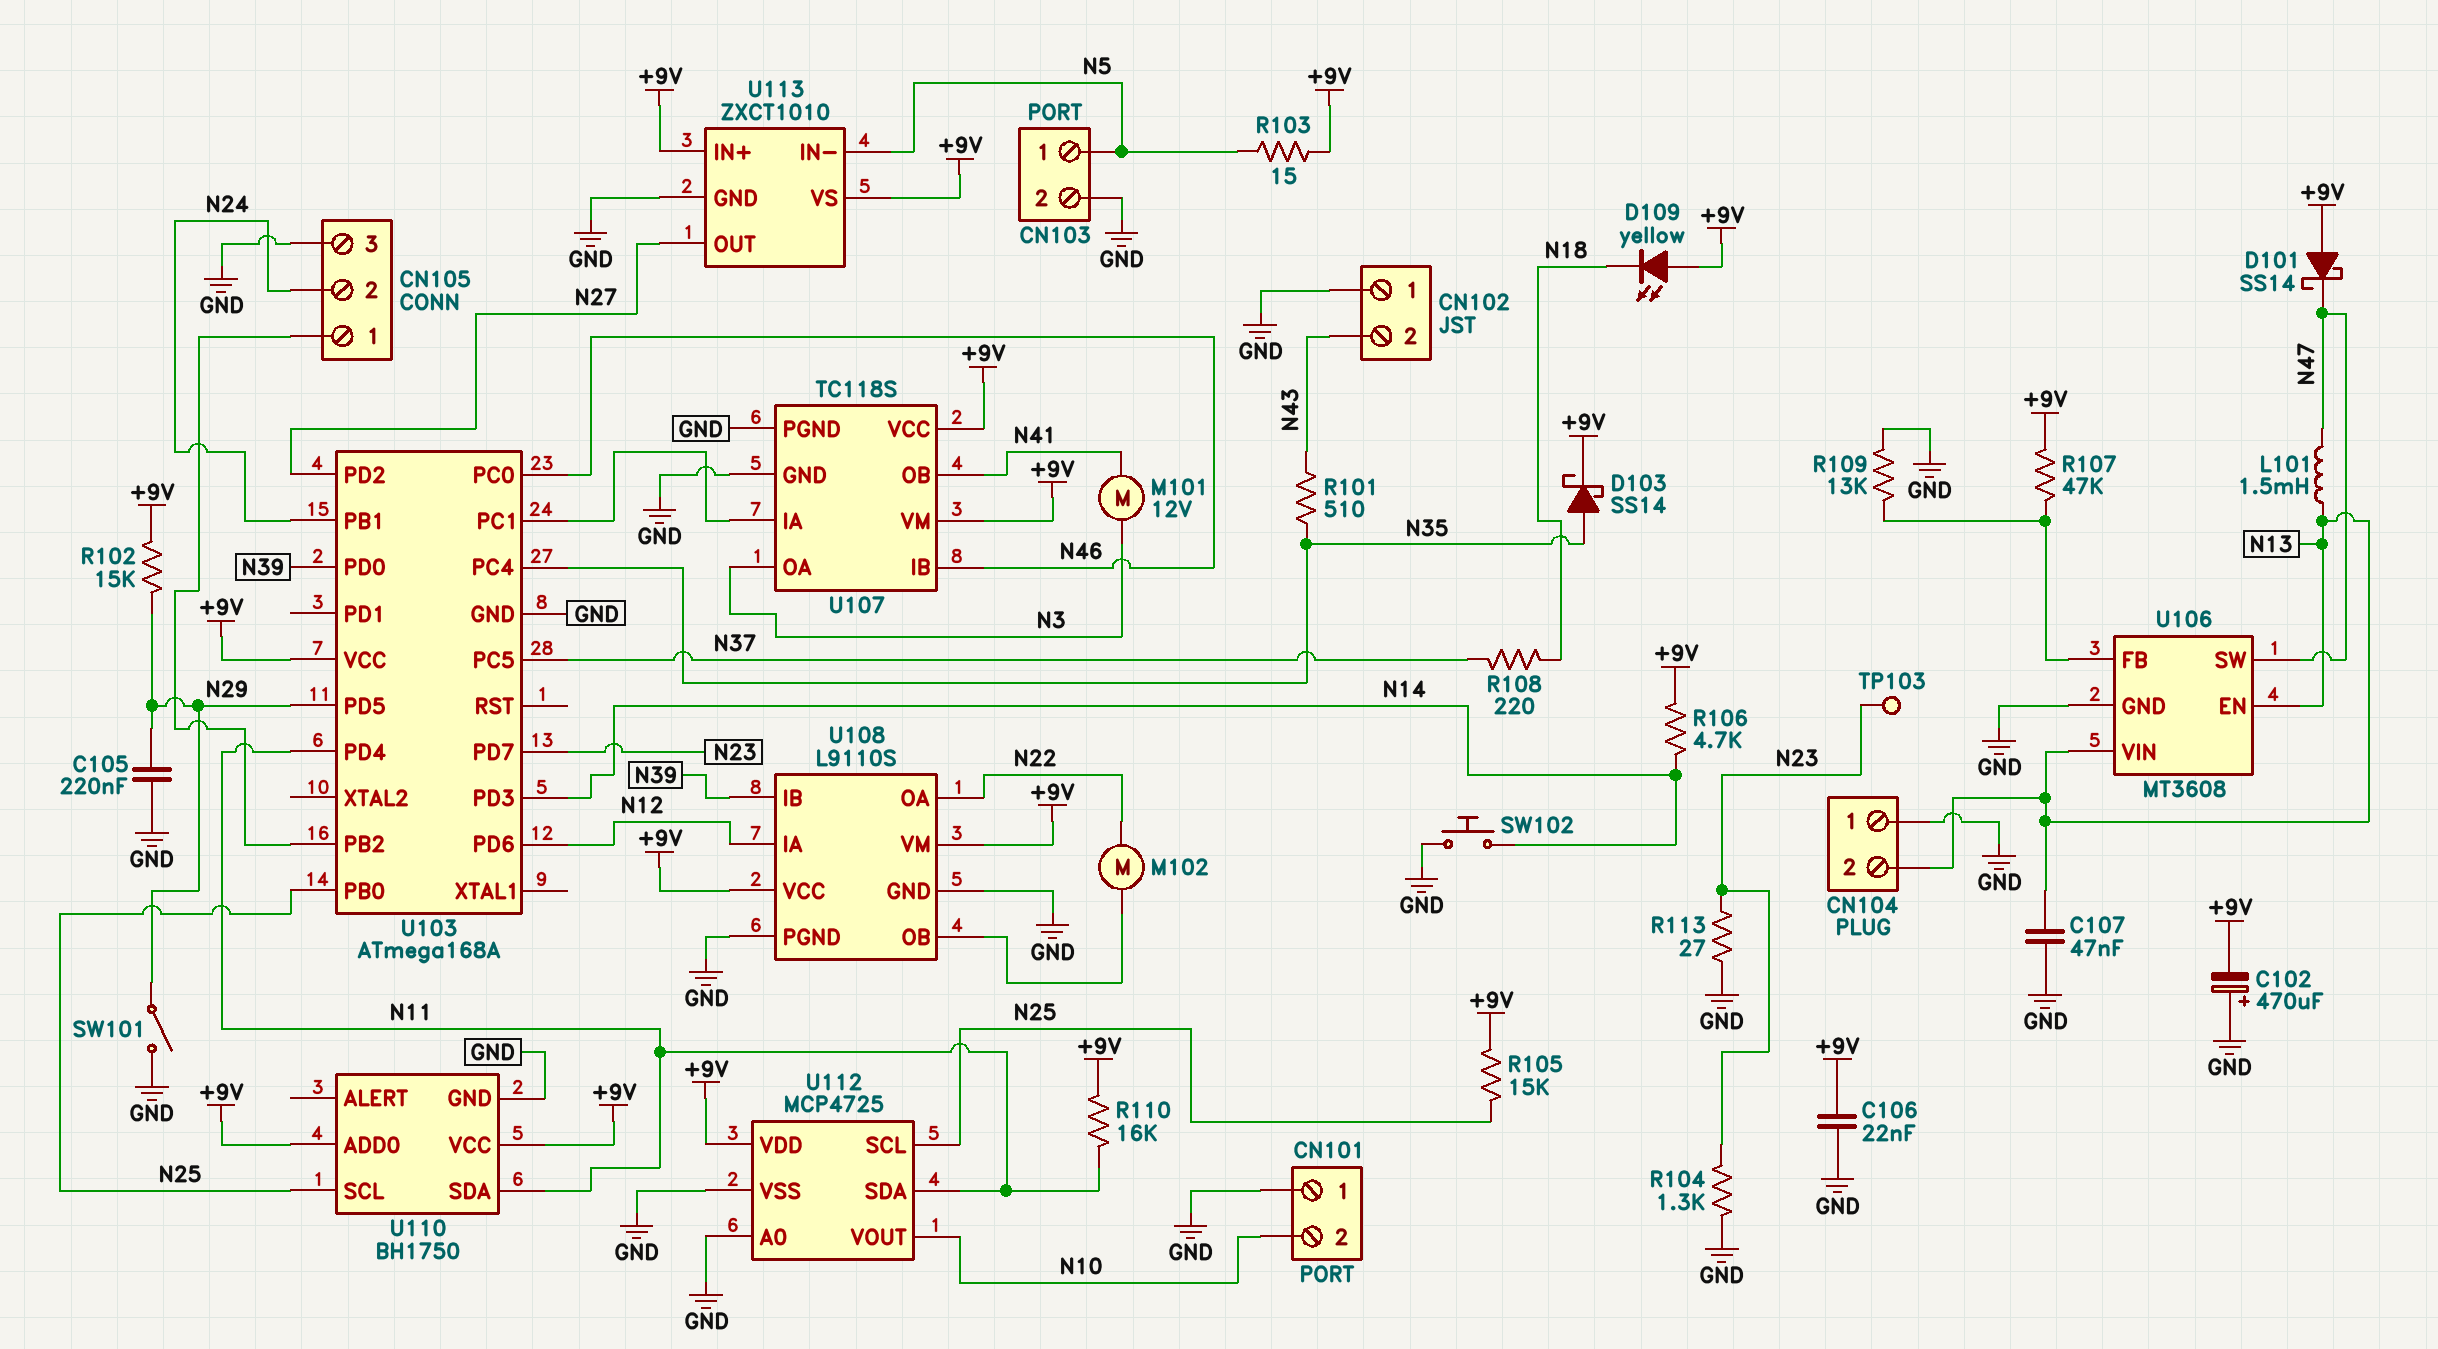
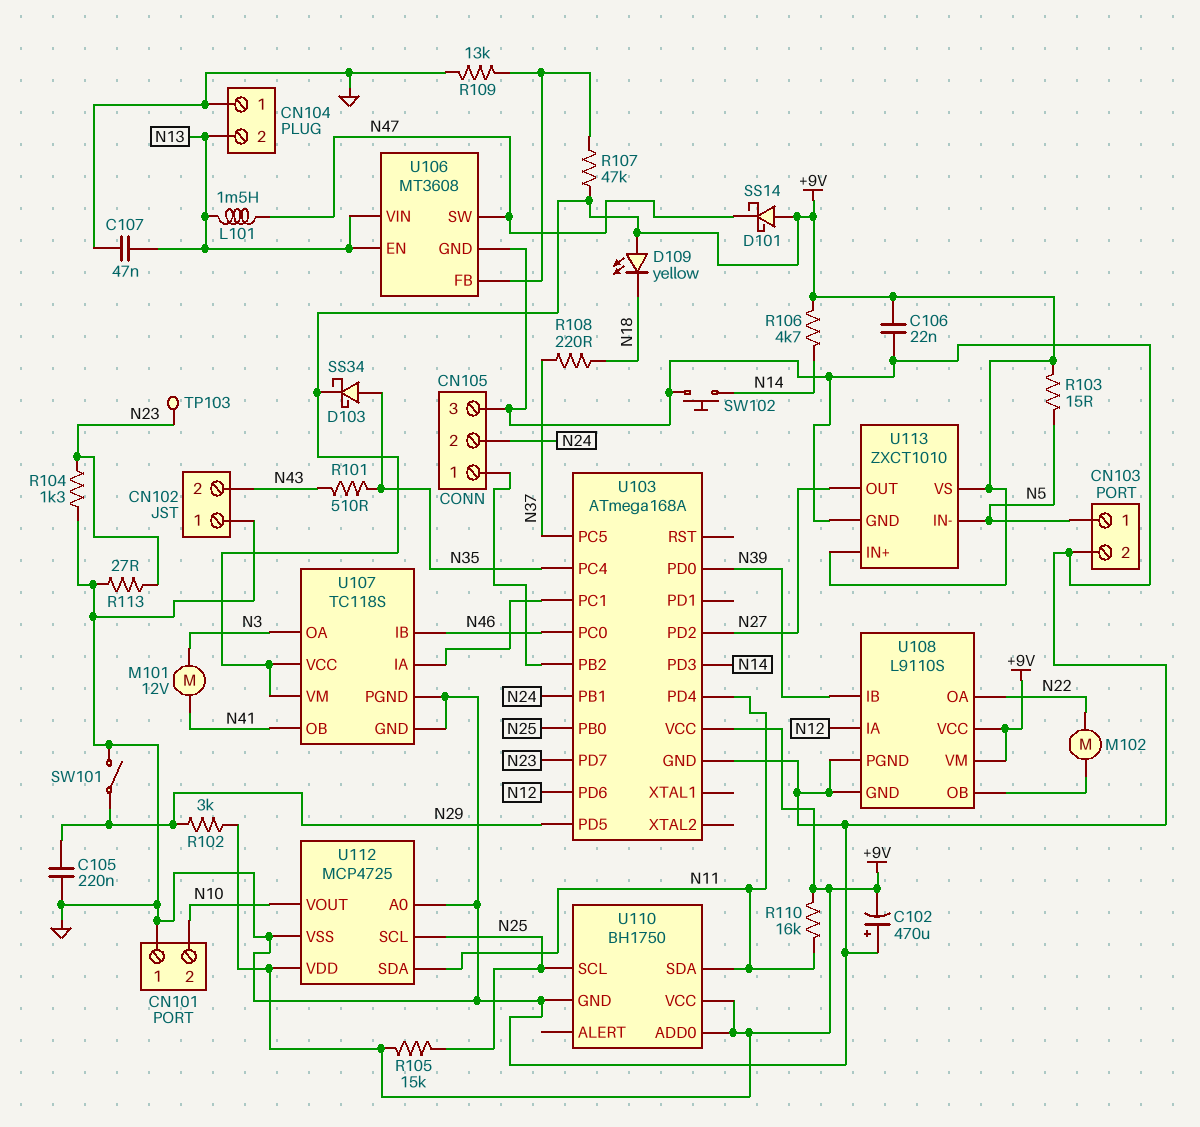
D103: schottky SS14 (A N35, K +9V) -> schottky SS34 (A N35, K +9V)
R102: 15k (+9V, N29) -> 3k (+9V, N29)

